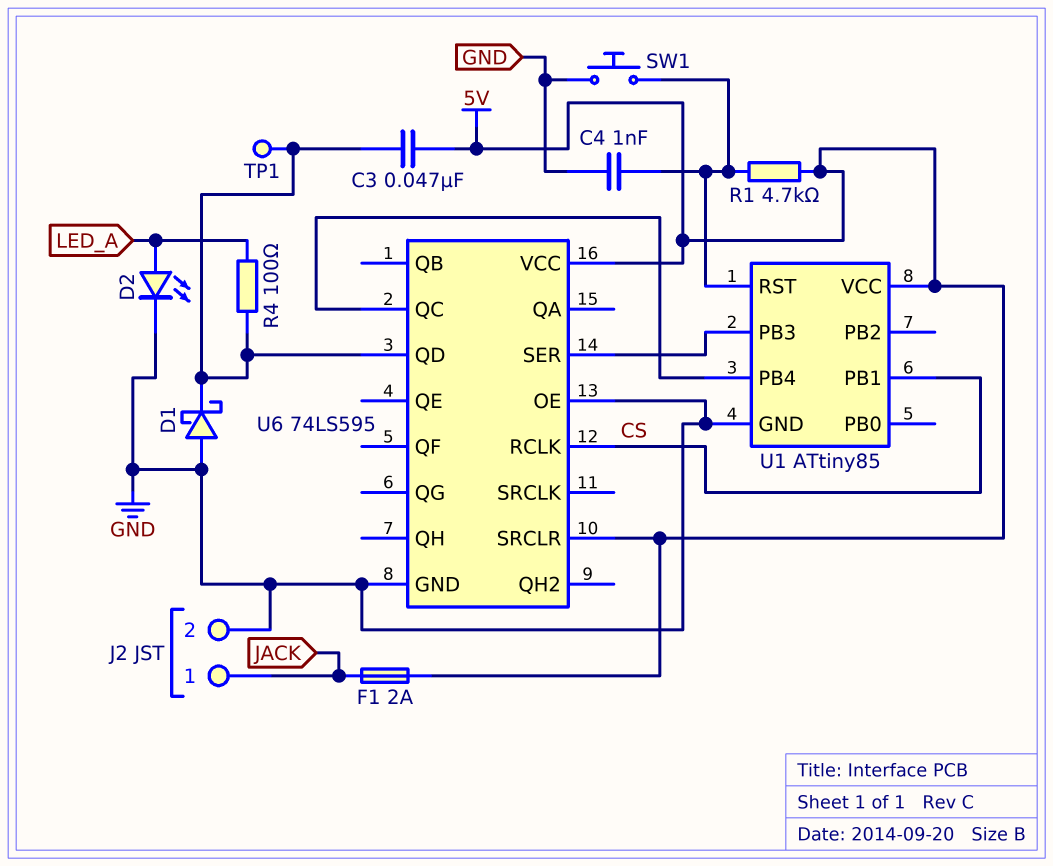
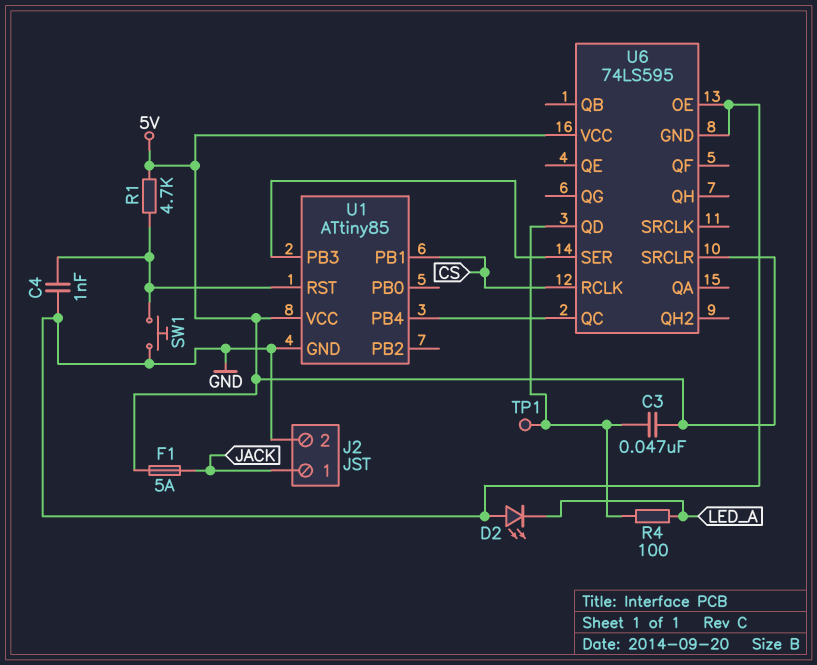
D1: schottky (A GND, K U6/QD) -> none
D2: LED (A LED_A, K GND) -> LED (A GND, K LED_A)
F1: 2A (5V, JACK) -> 5A (5V, JACK)

